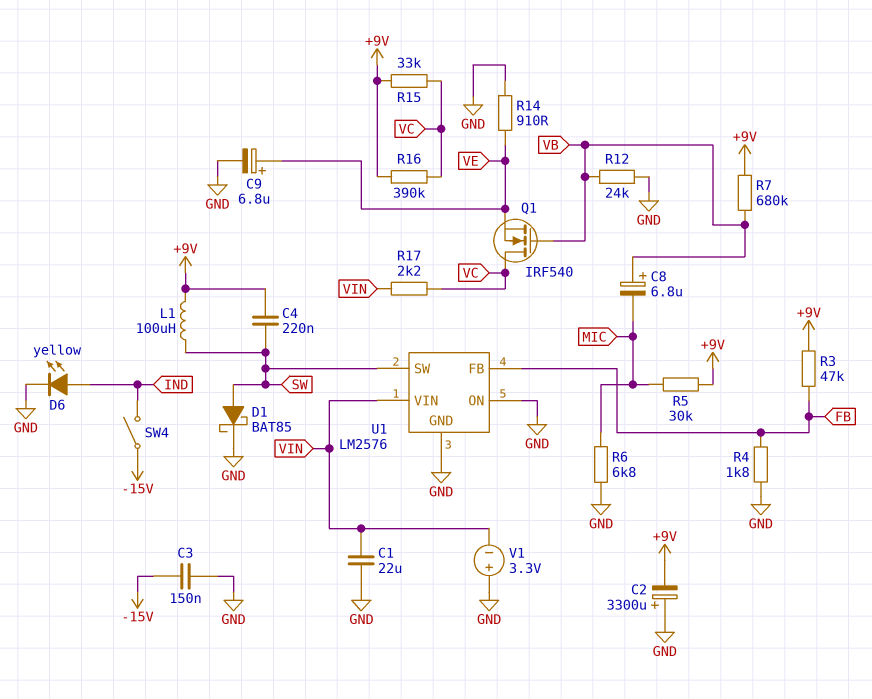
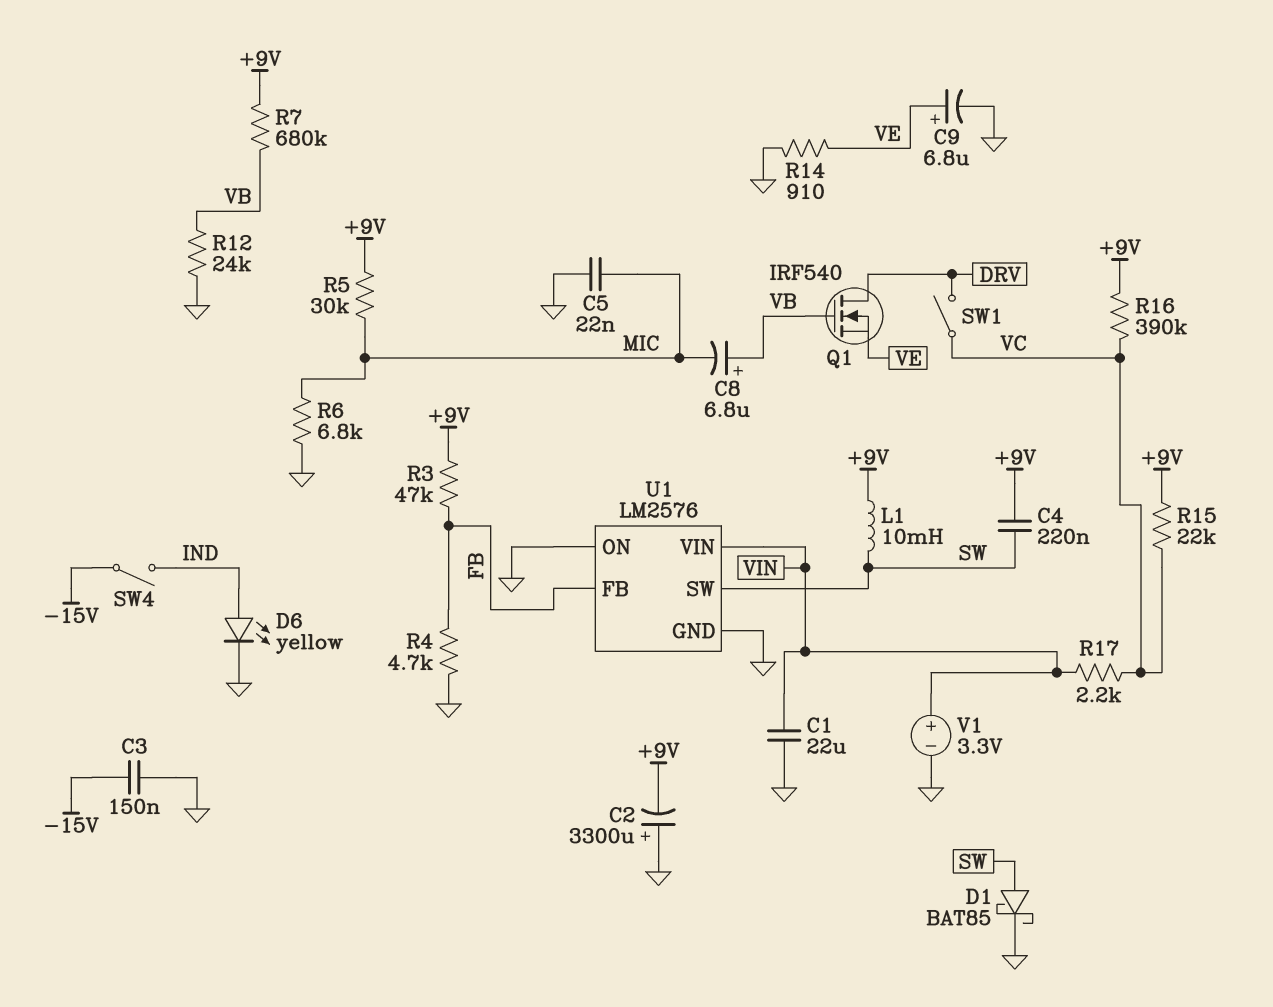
C5: none -> 22nF (GND, MIC)
L1: 100uH (+9V, SW) -> 10mH (+9V, SW)
Q1: NMOS IRF540 (G VB, D VC, S VE) -> NMOS IRF540 (G VB, D DRV, S VE)
R4: 1.8k (FB, GND) -> 4.7k (FB, GND)
R15: 33k (+9V, VC) -> 22k (+9V, VC)
SW1: none -> switch (DRV, VC)
V1: 3.3V (plus GND, minus VIN) -> 3.3V (plus VIN, minus GND)

